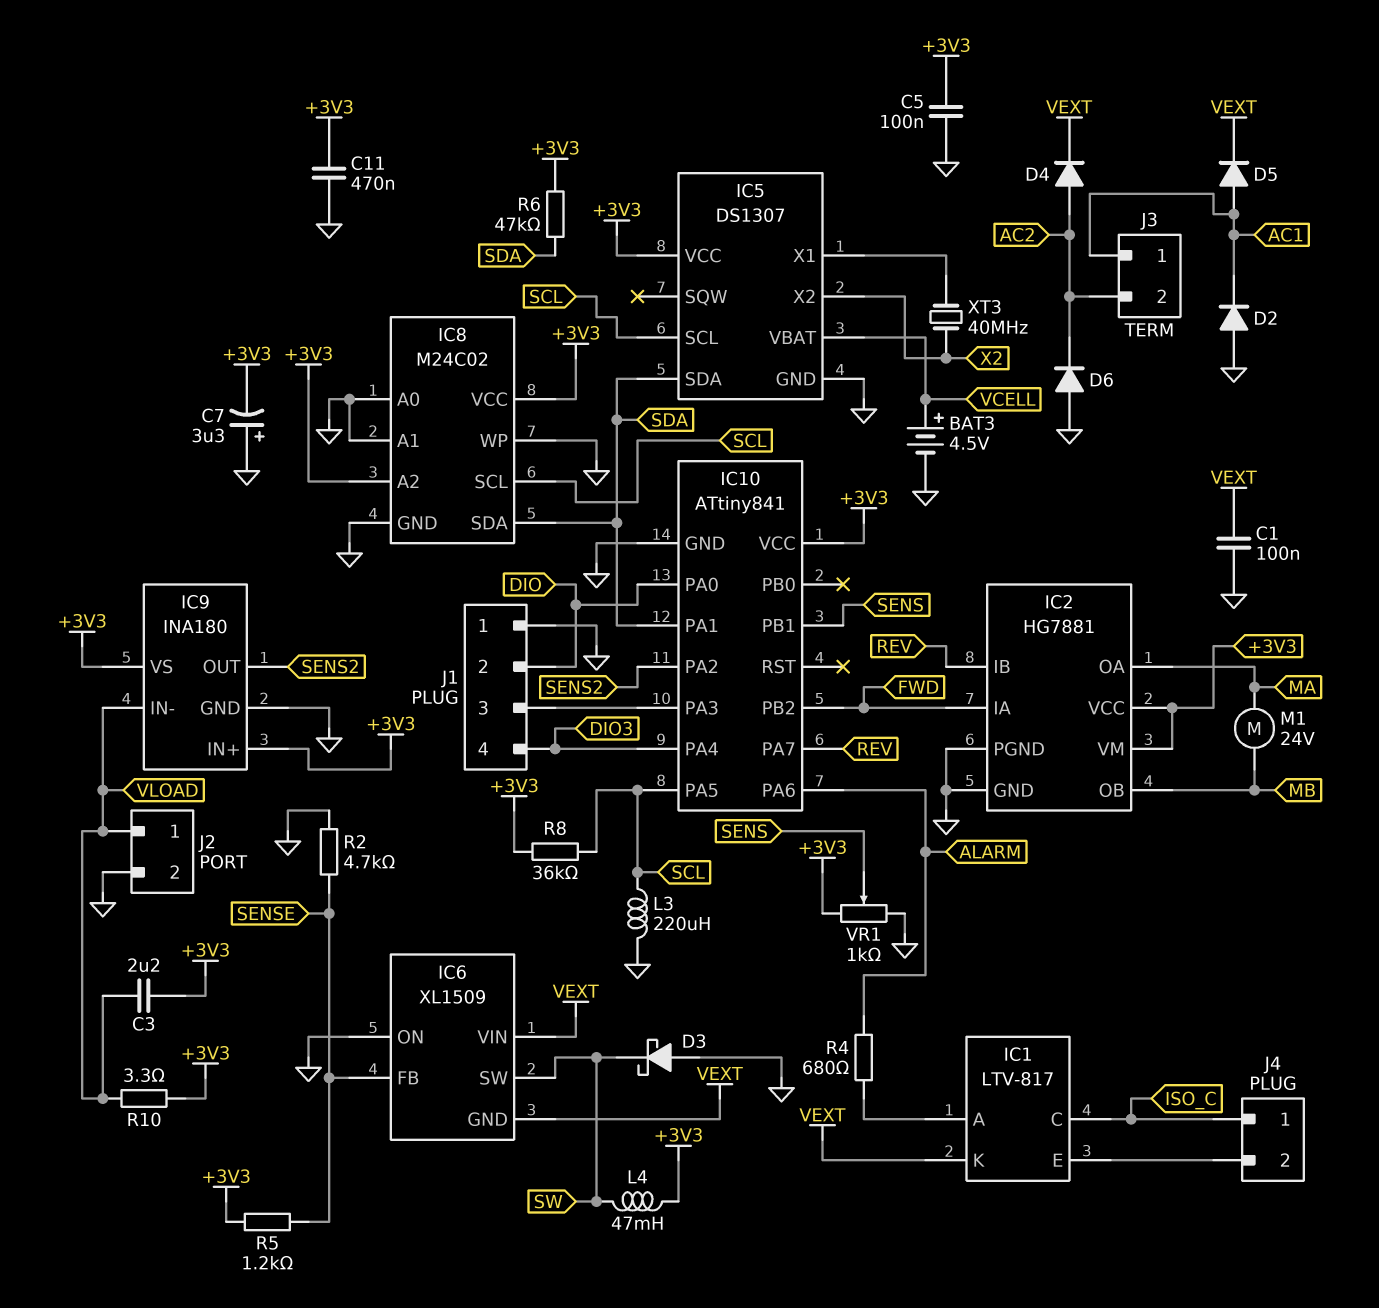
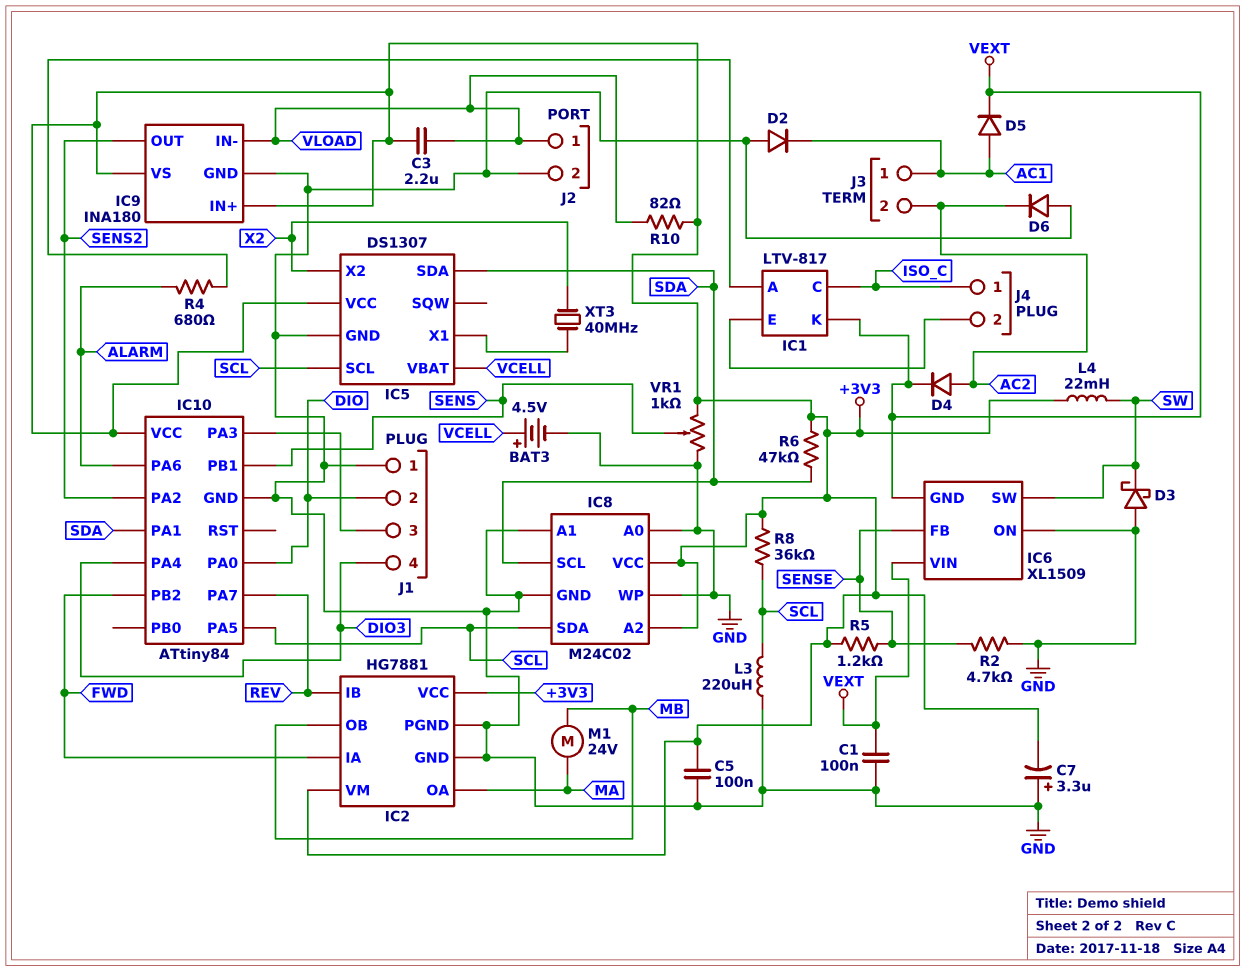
C11: 470nF (+3V3, GND) -> none
IC8 pin SCL: SCL -> SDA
IC8 pin SDA: SDA -> SCL
IC10: ATtiny841 -> ATtiny84
L4: 47mH (+3V3, SW) -> 22mH (+3V3, SW)
R10: 3.3 (+3V3, VLOAD) -> 82 (+3V3, VLOAD)

